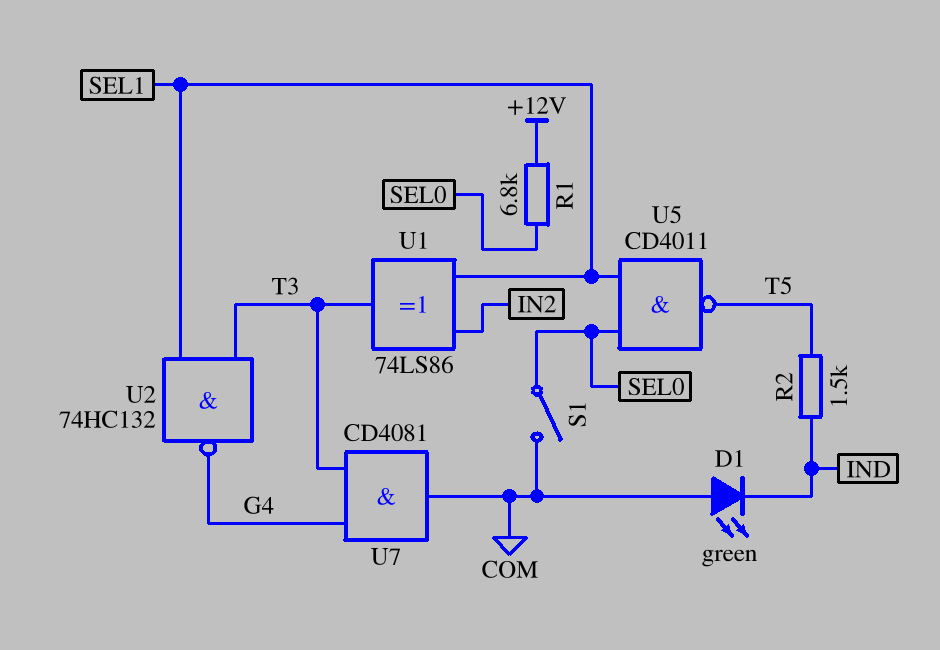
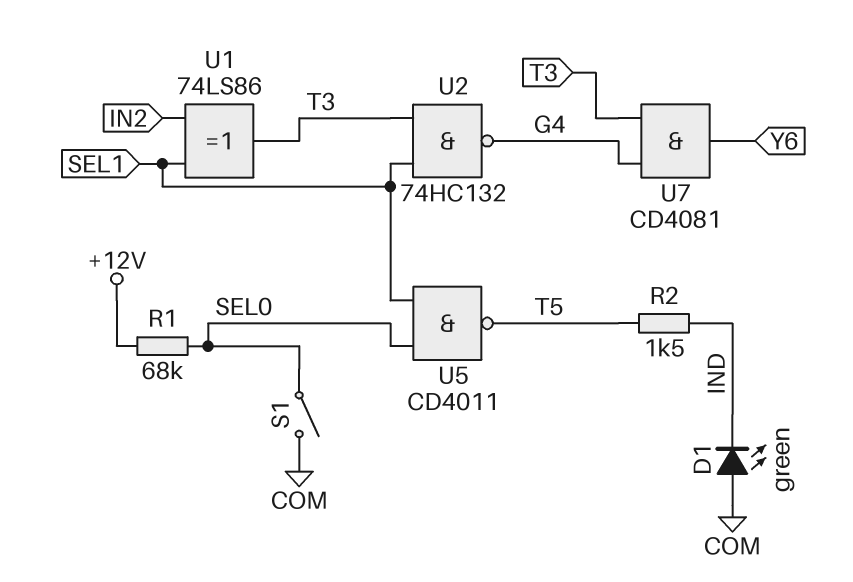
R1: 6.8k (+12V, SEL0) -> 68k (+12V, SEL0)
U7: AND CD4081 (in G4, in T3, out COM) -> AND CD4081 (in G4, in T3, out Y6)

